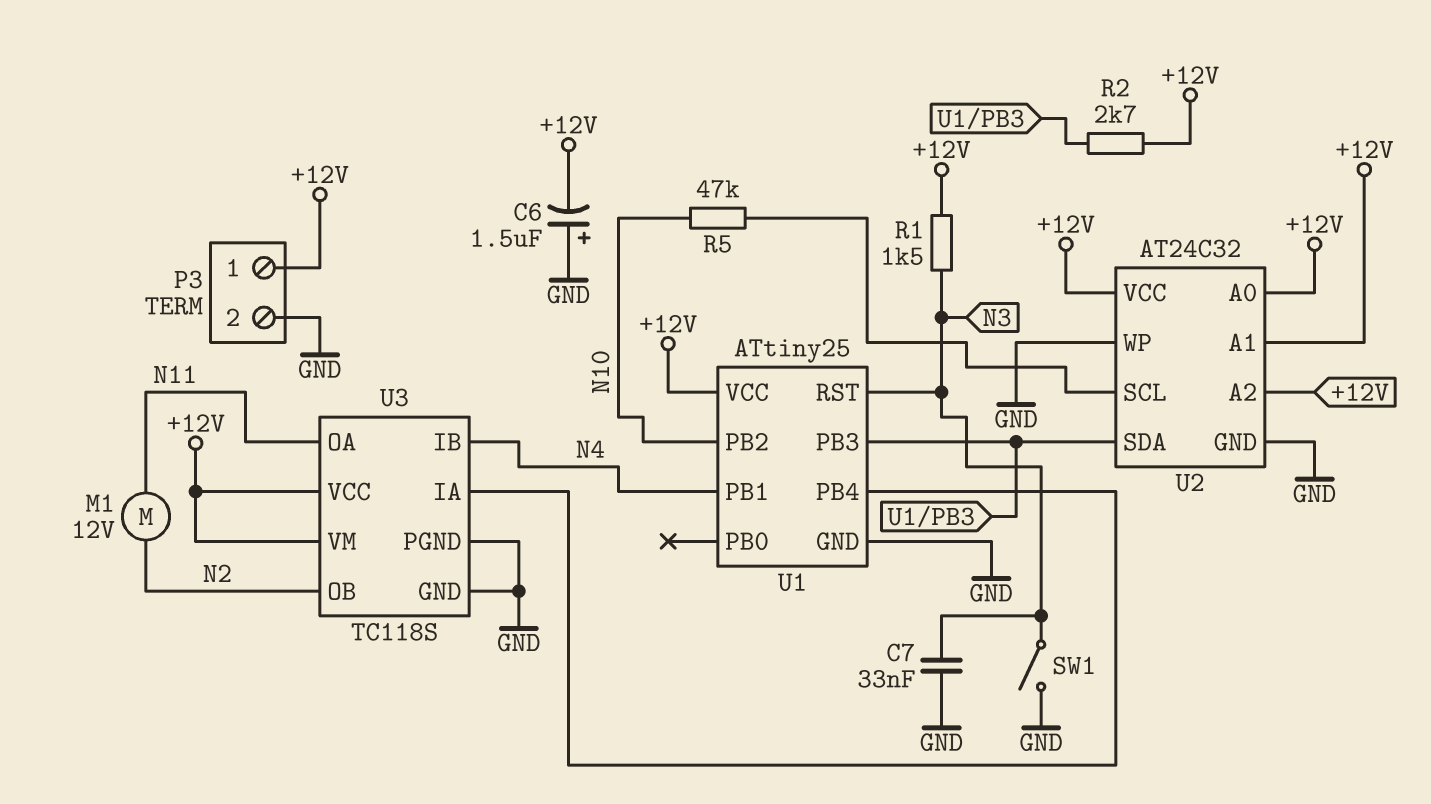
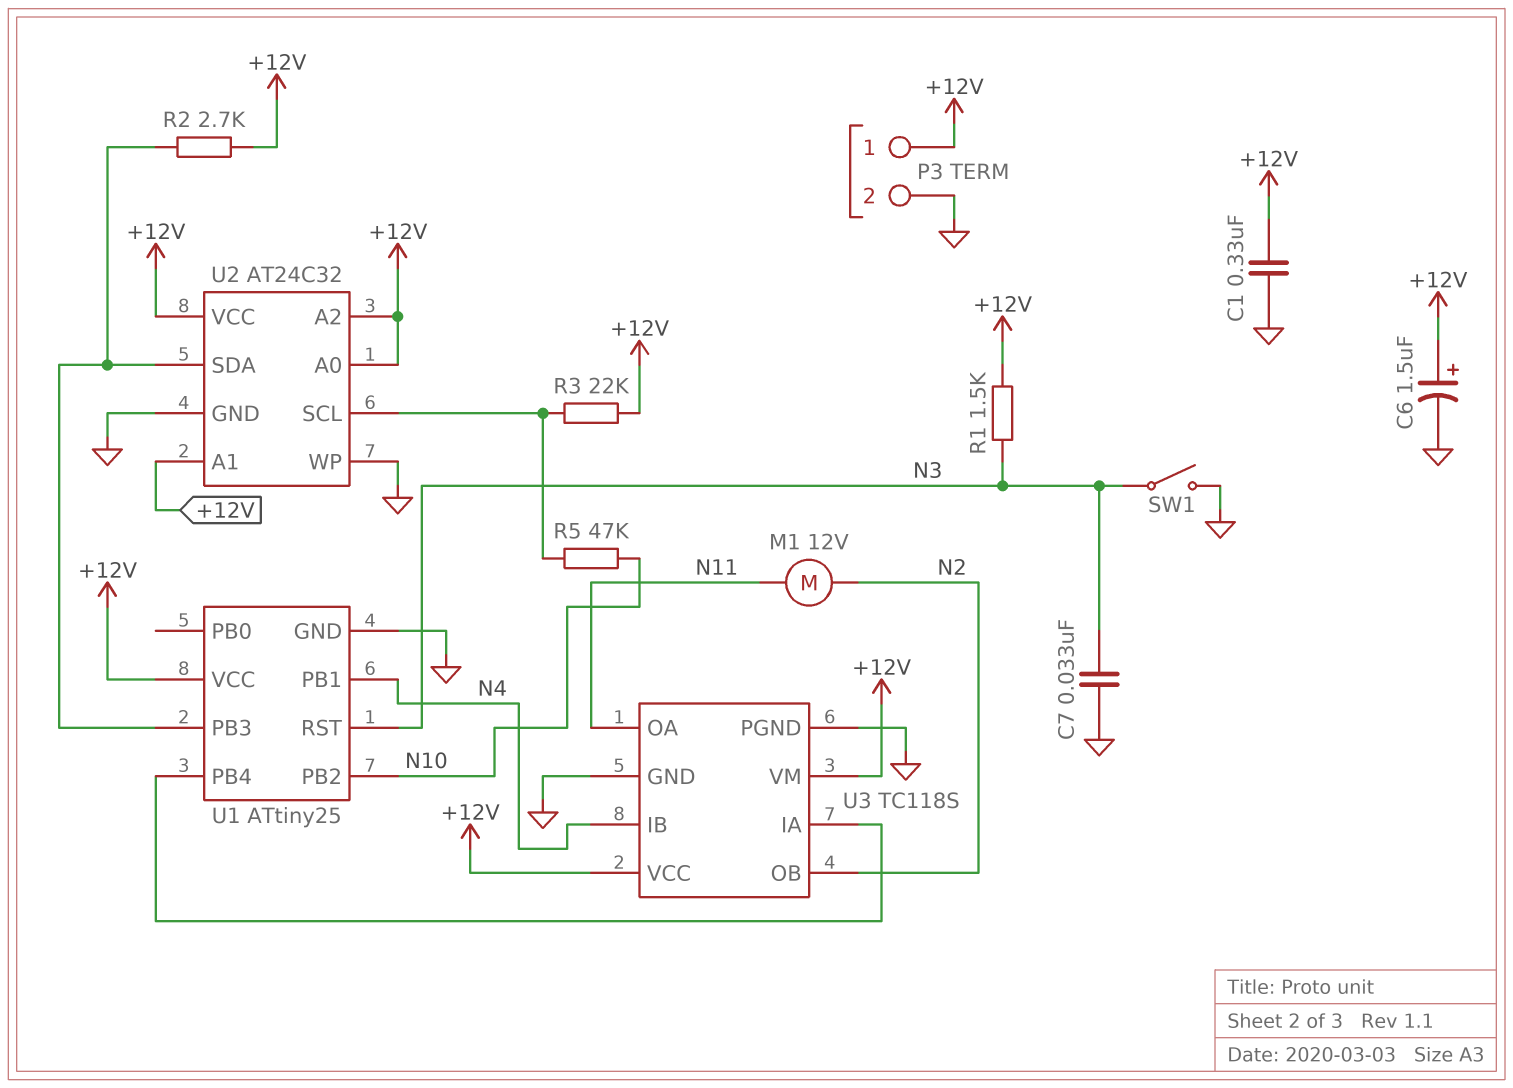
C1: none -> 330nF (+12V, GND)
C6: 1.5uF (plus GND, minus +12V) -> 1.5uF (plus +12V, minus GND)
R3: none -> 22k (+12V, U2/SCL)

